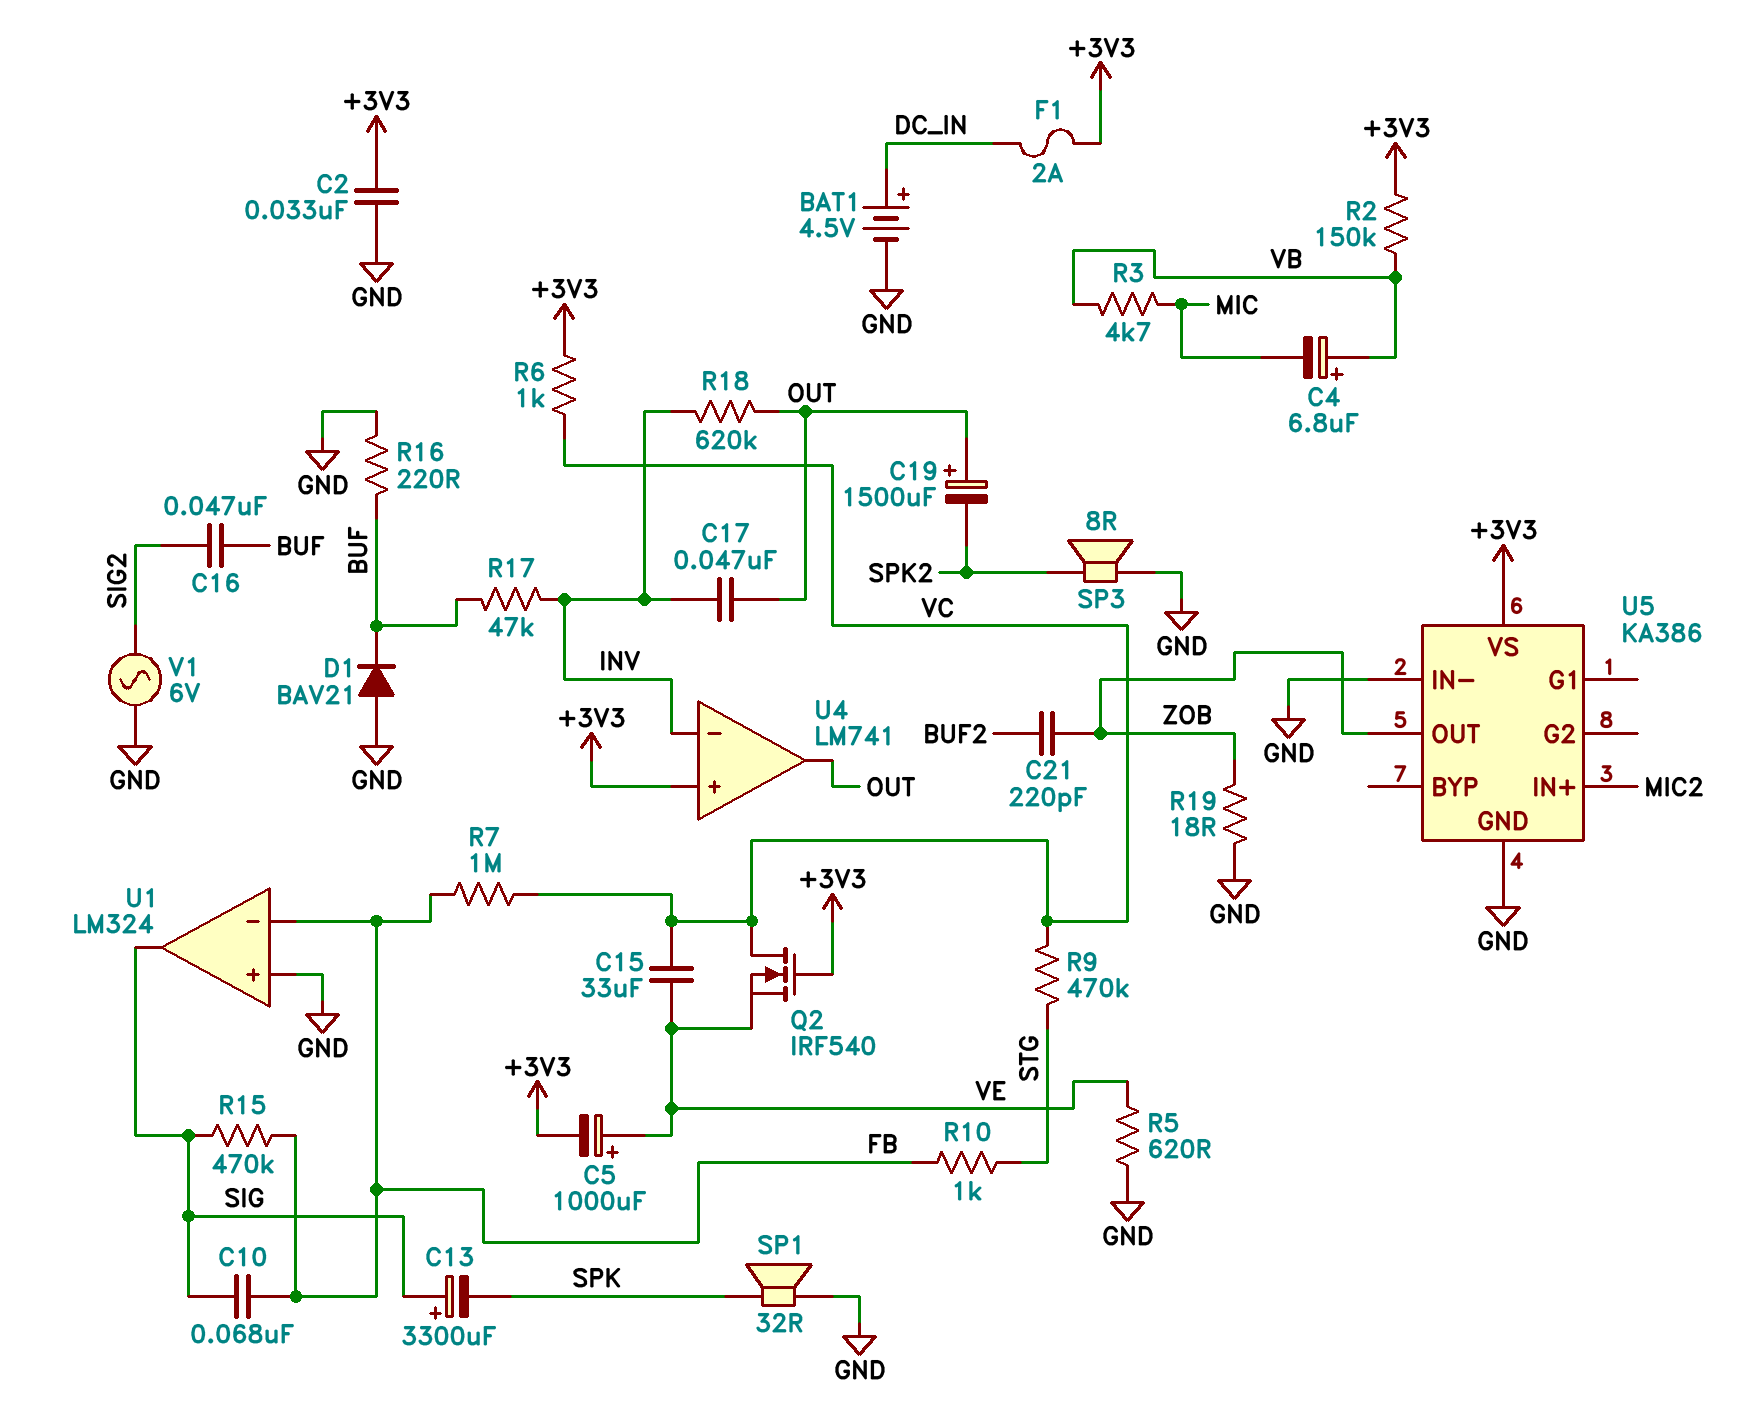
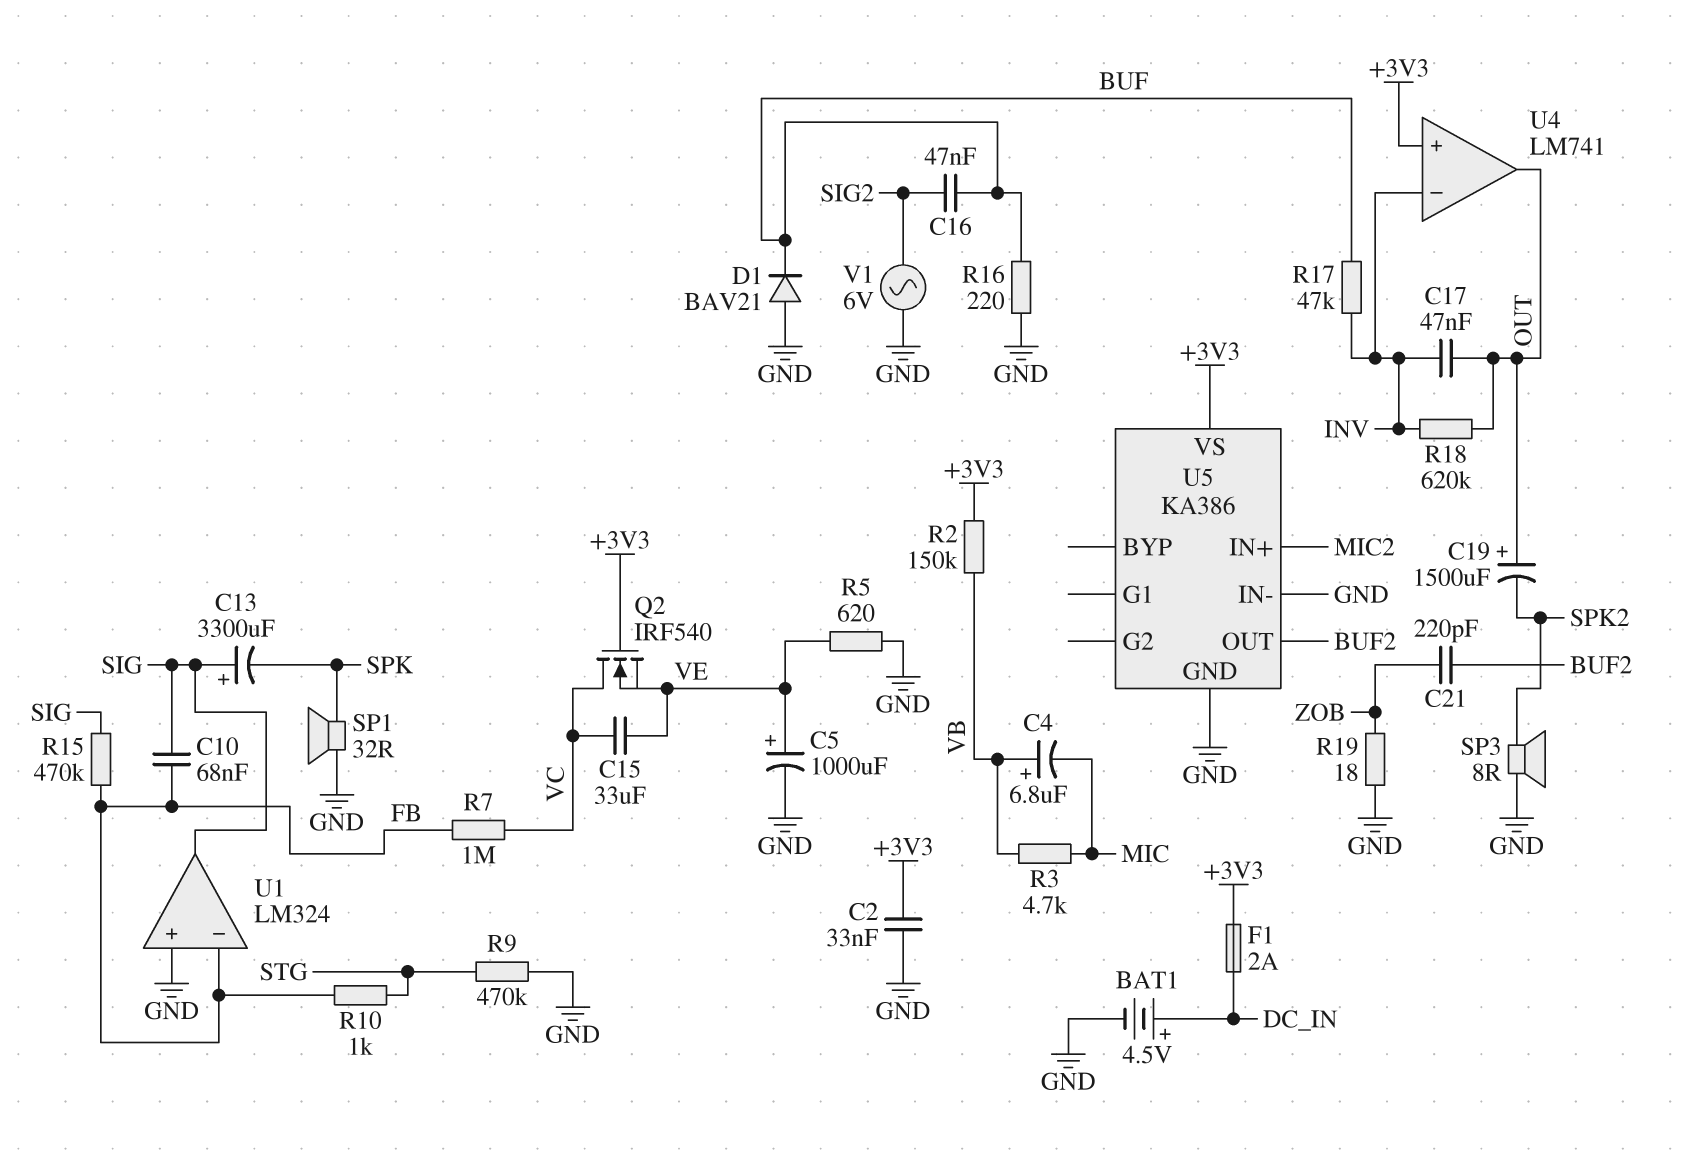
C5: 1000uF (plus VE, minus +3V3) -> 1000uF (plus VE, minus GND)
R6: 1k (+3V3, VC) -> none
R9: 470k (STG, VC) -> 470k (GND, STG)
U5 pin OUT: ZOB -> BUF2

